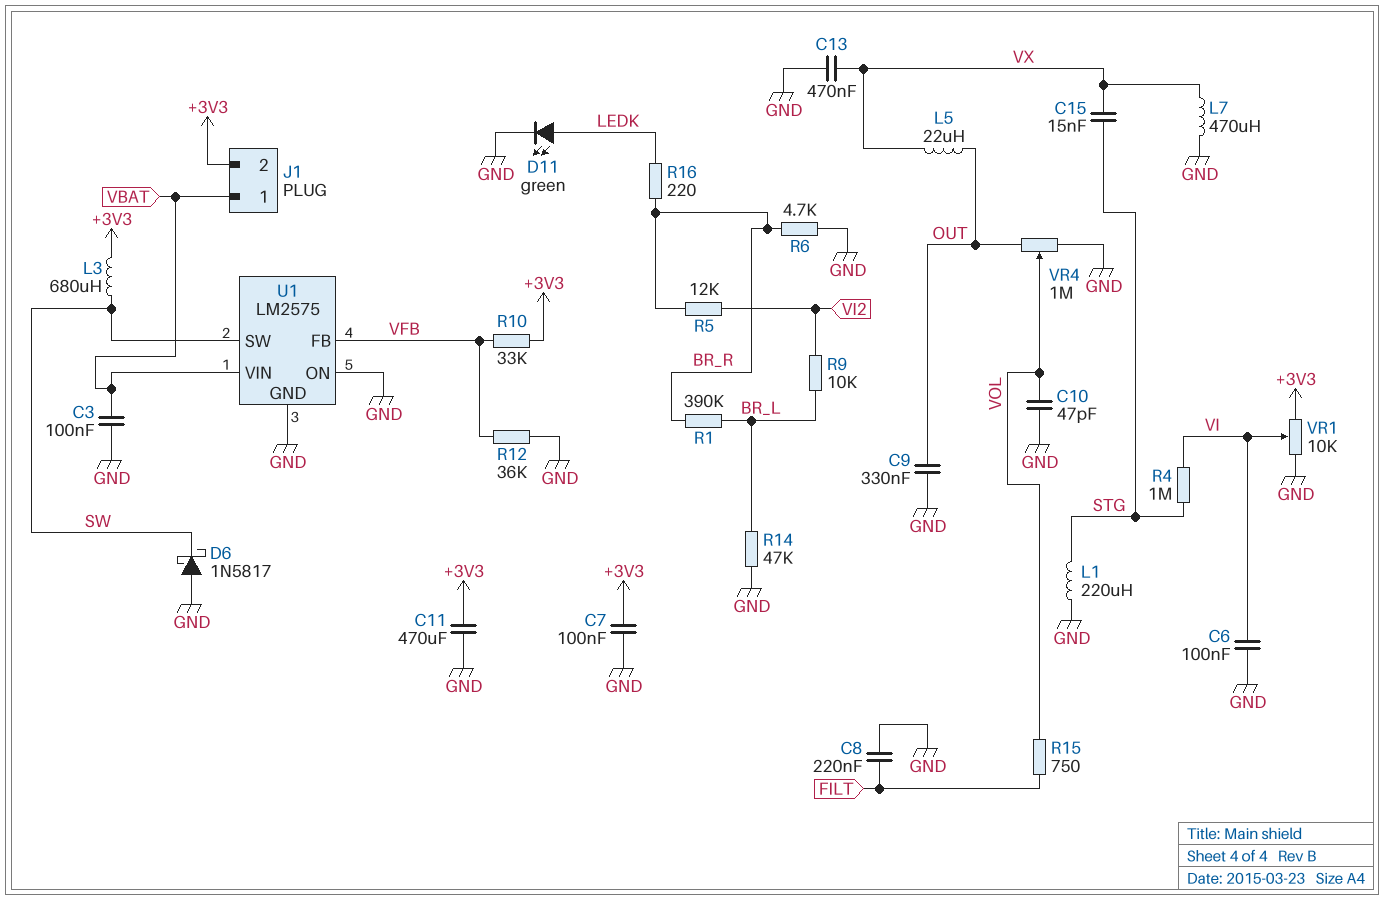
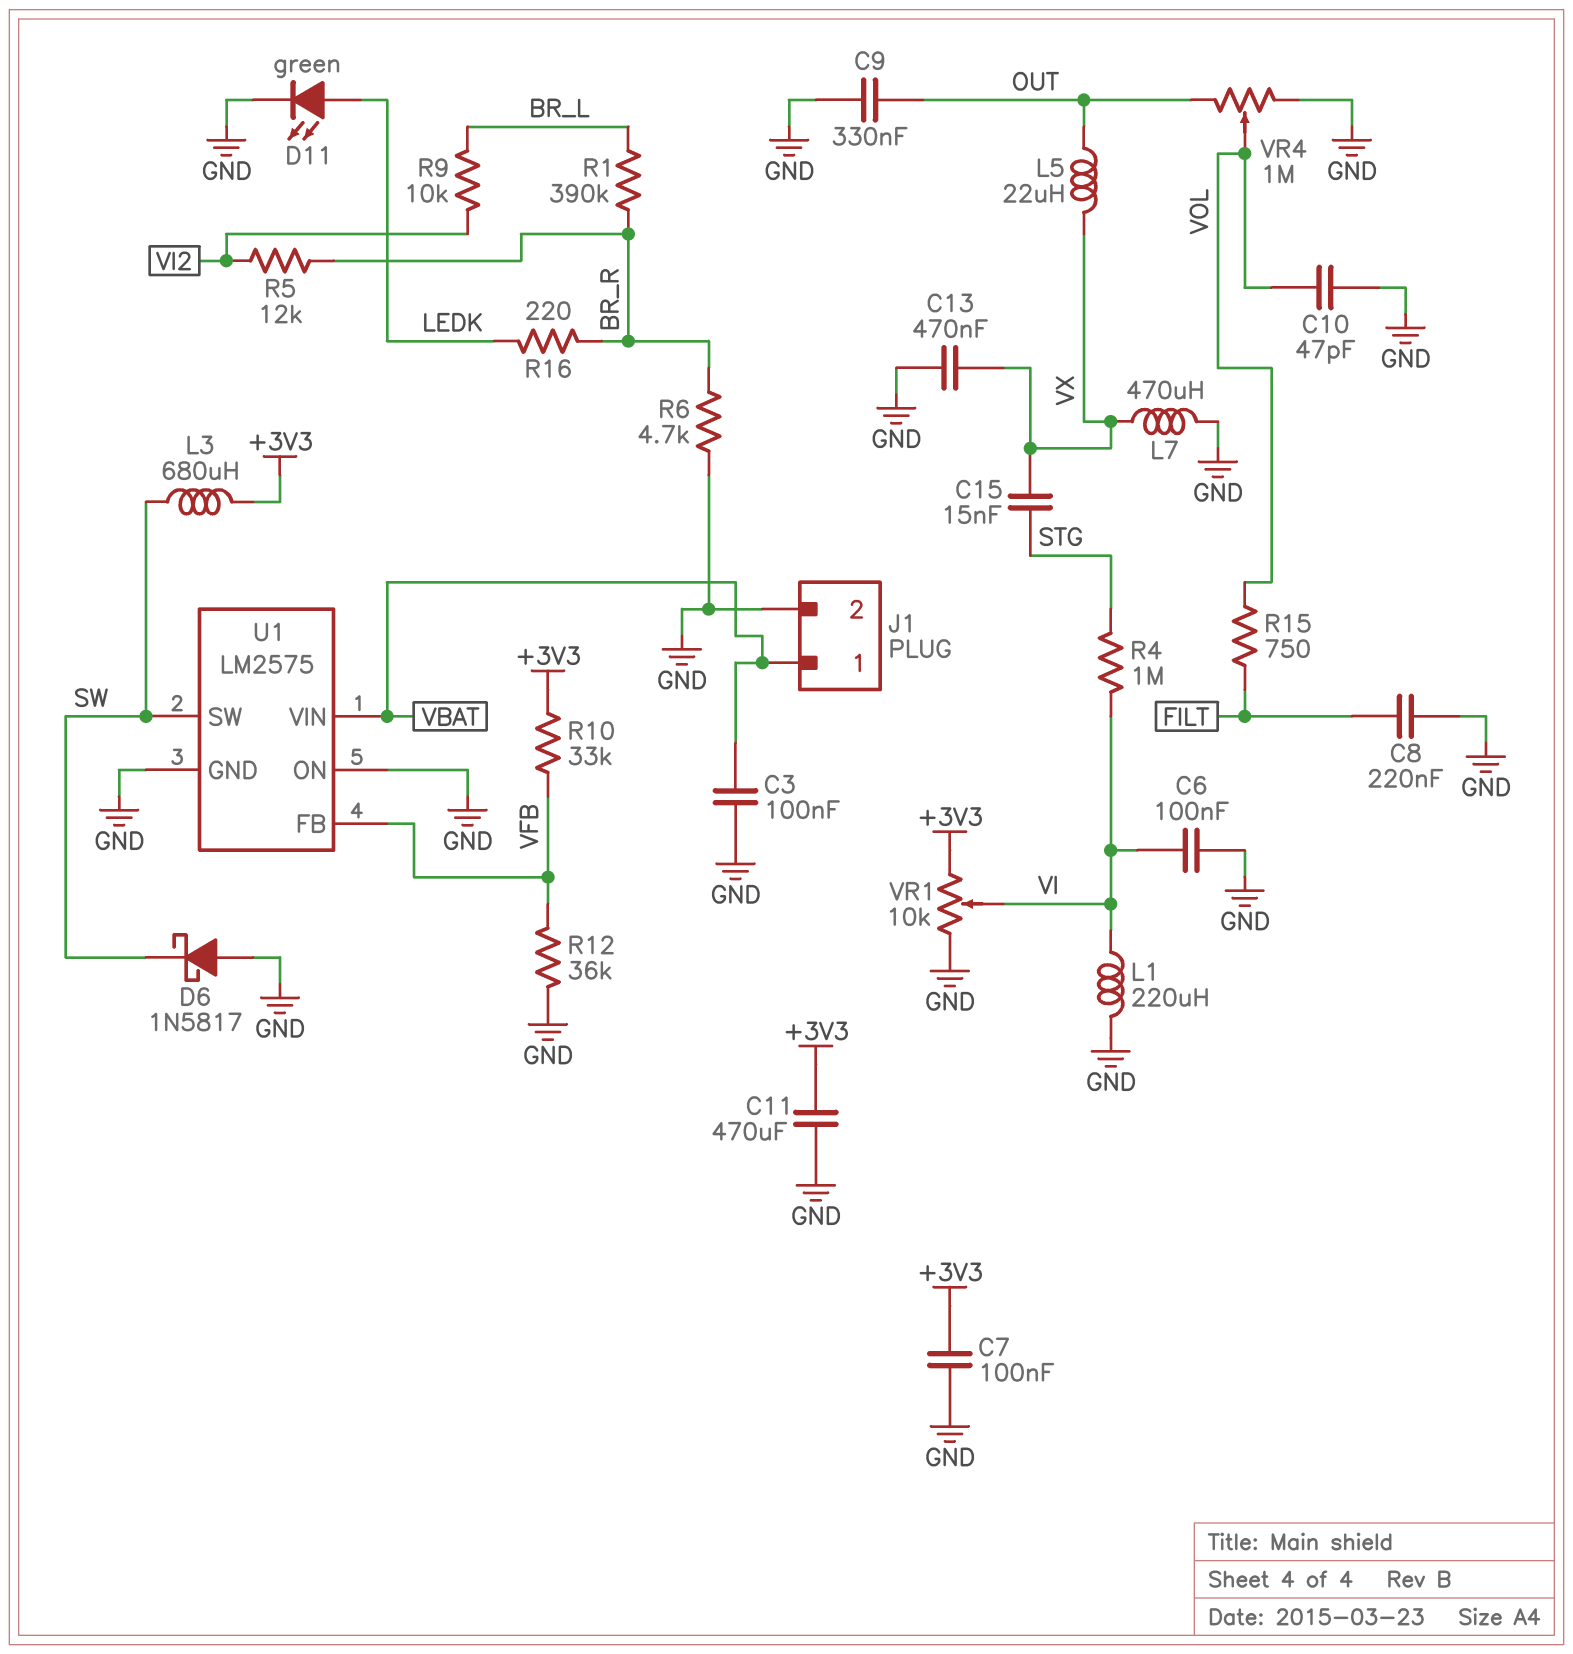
J1 pin 2: +3V3 -> GND
L1: 220uH (GND, STG) -> 220uH (GND, VI)
R14: 47k (BR_L, GND) -> none

